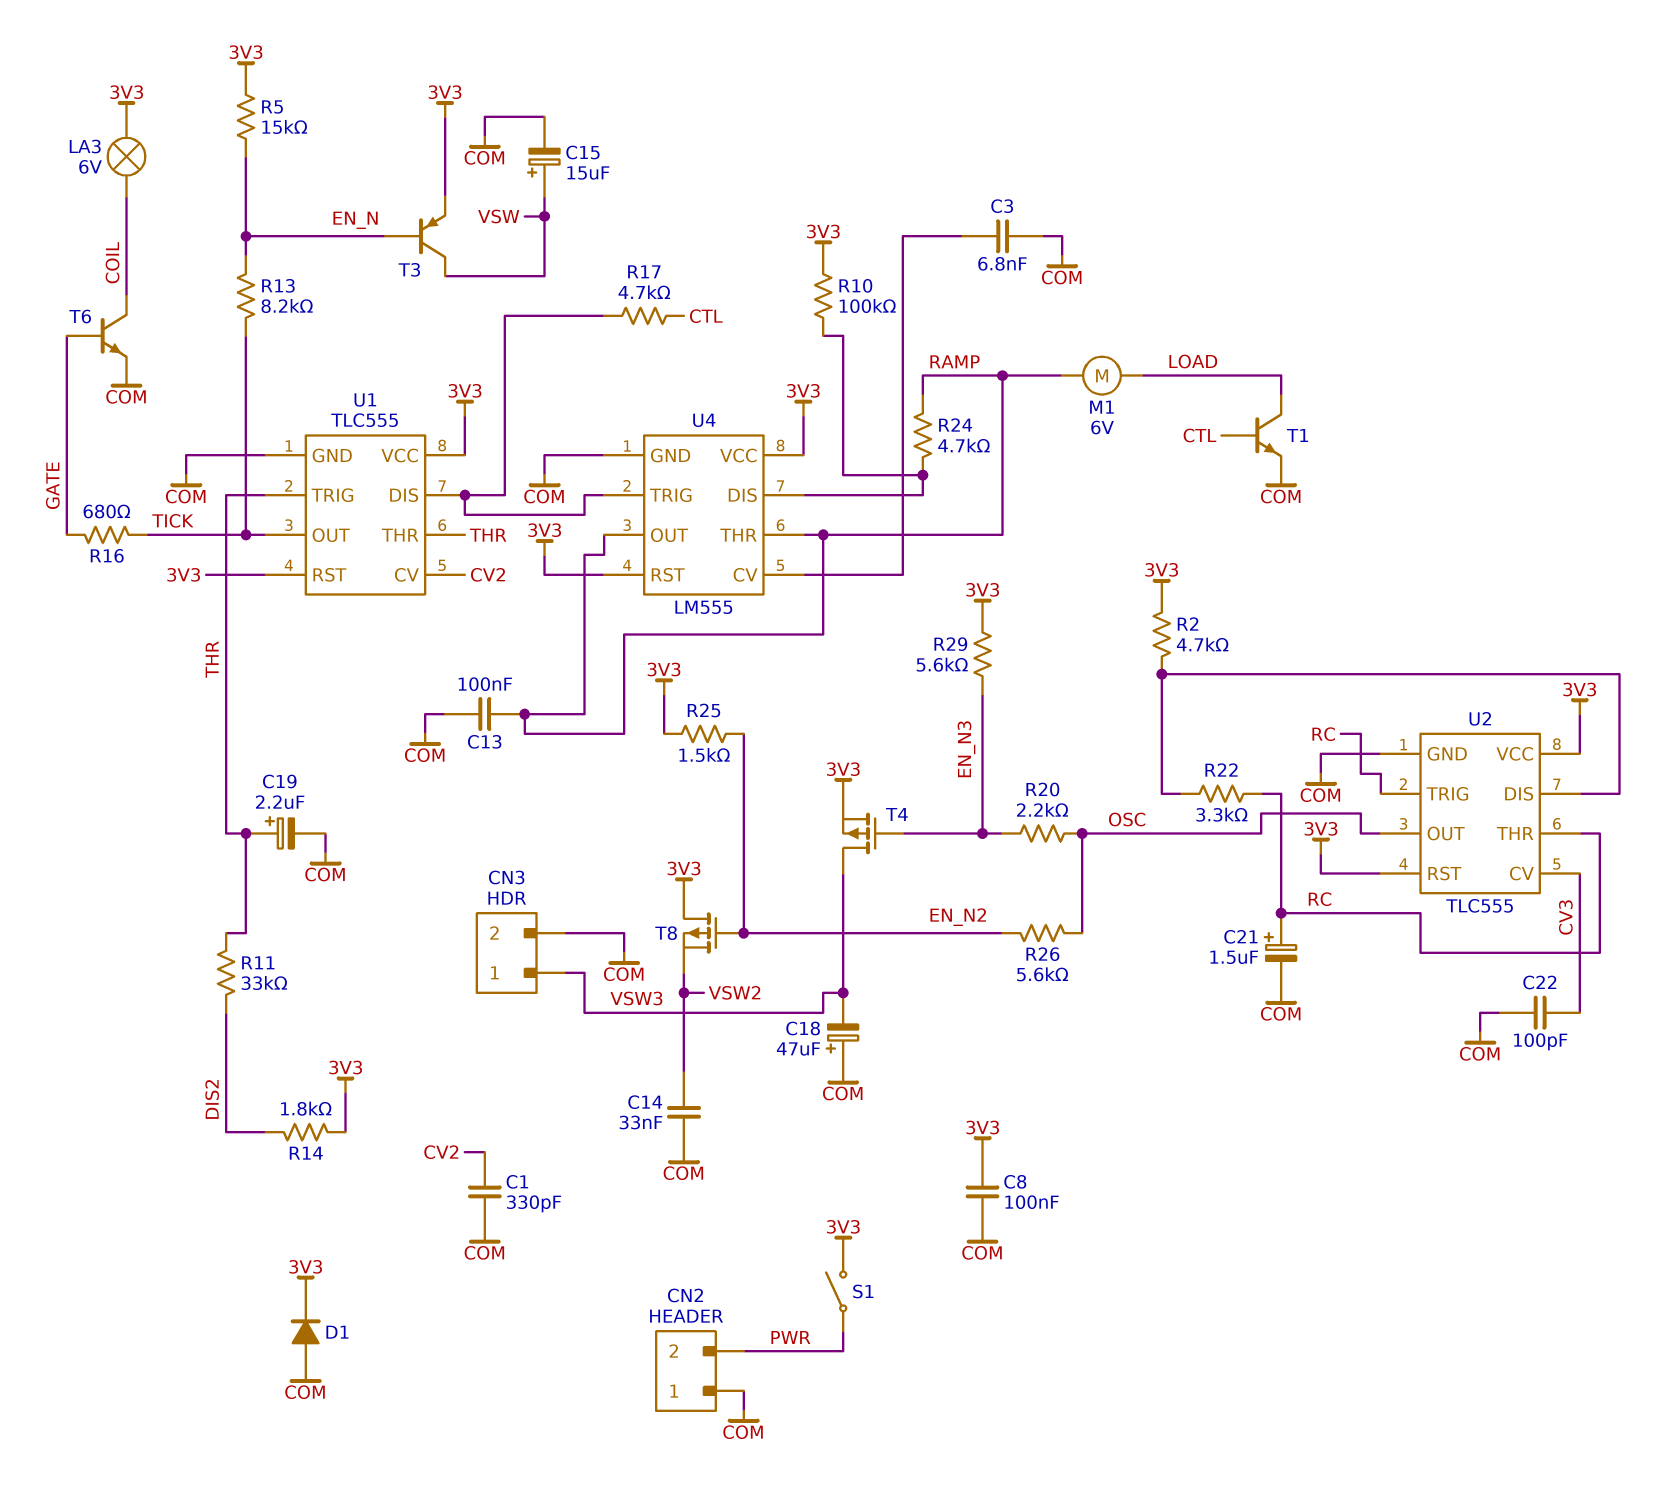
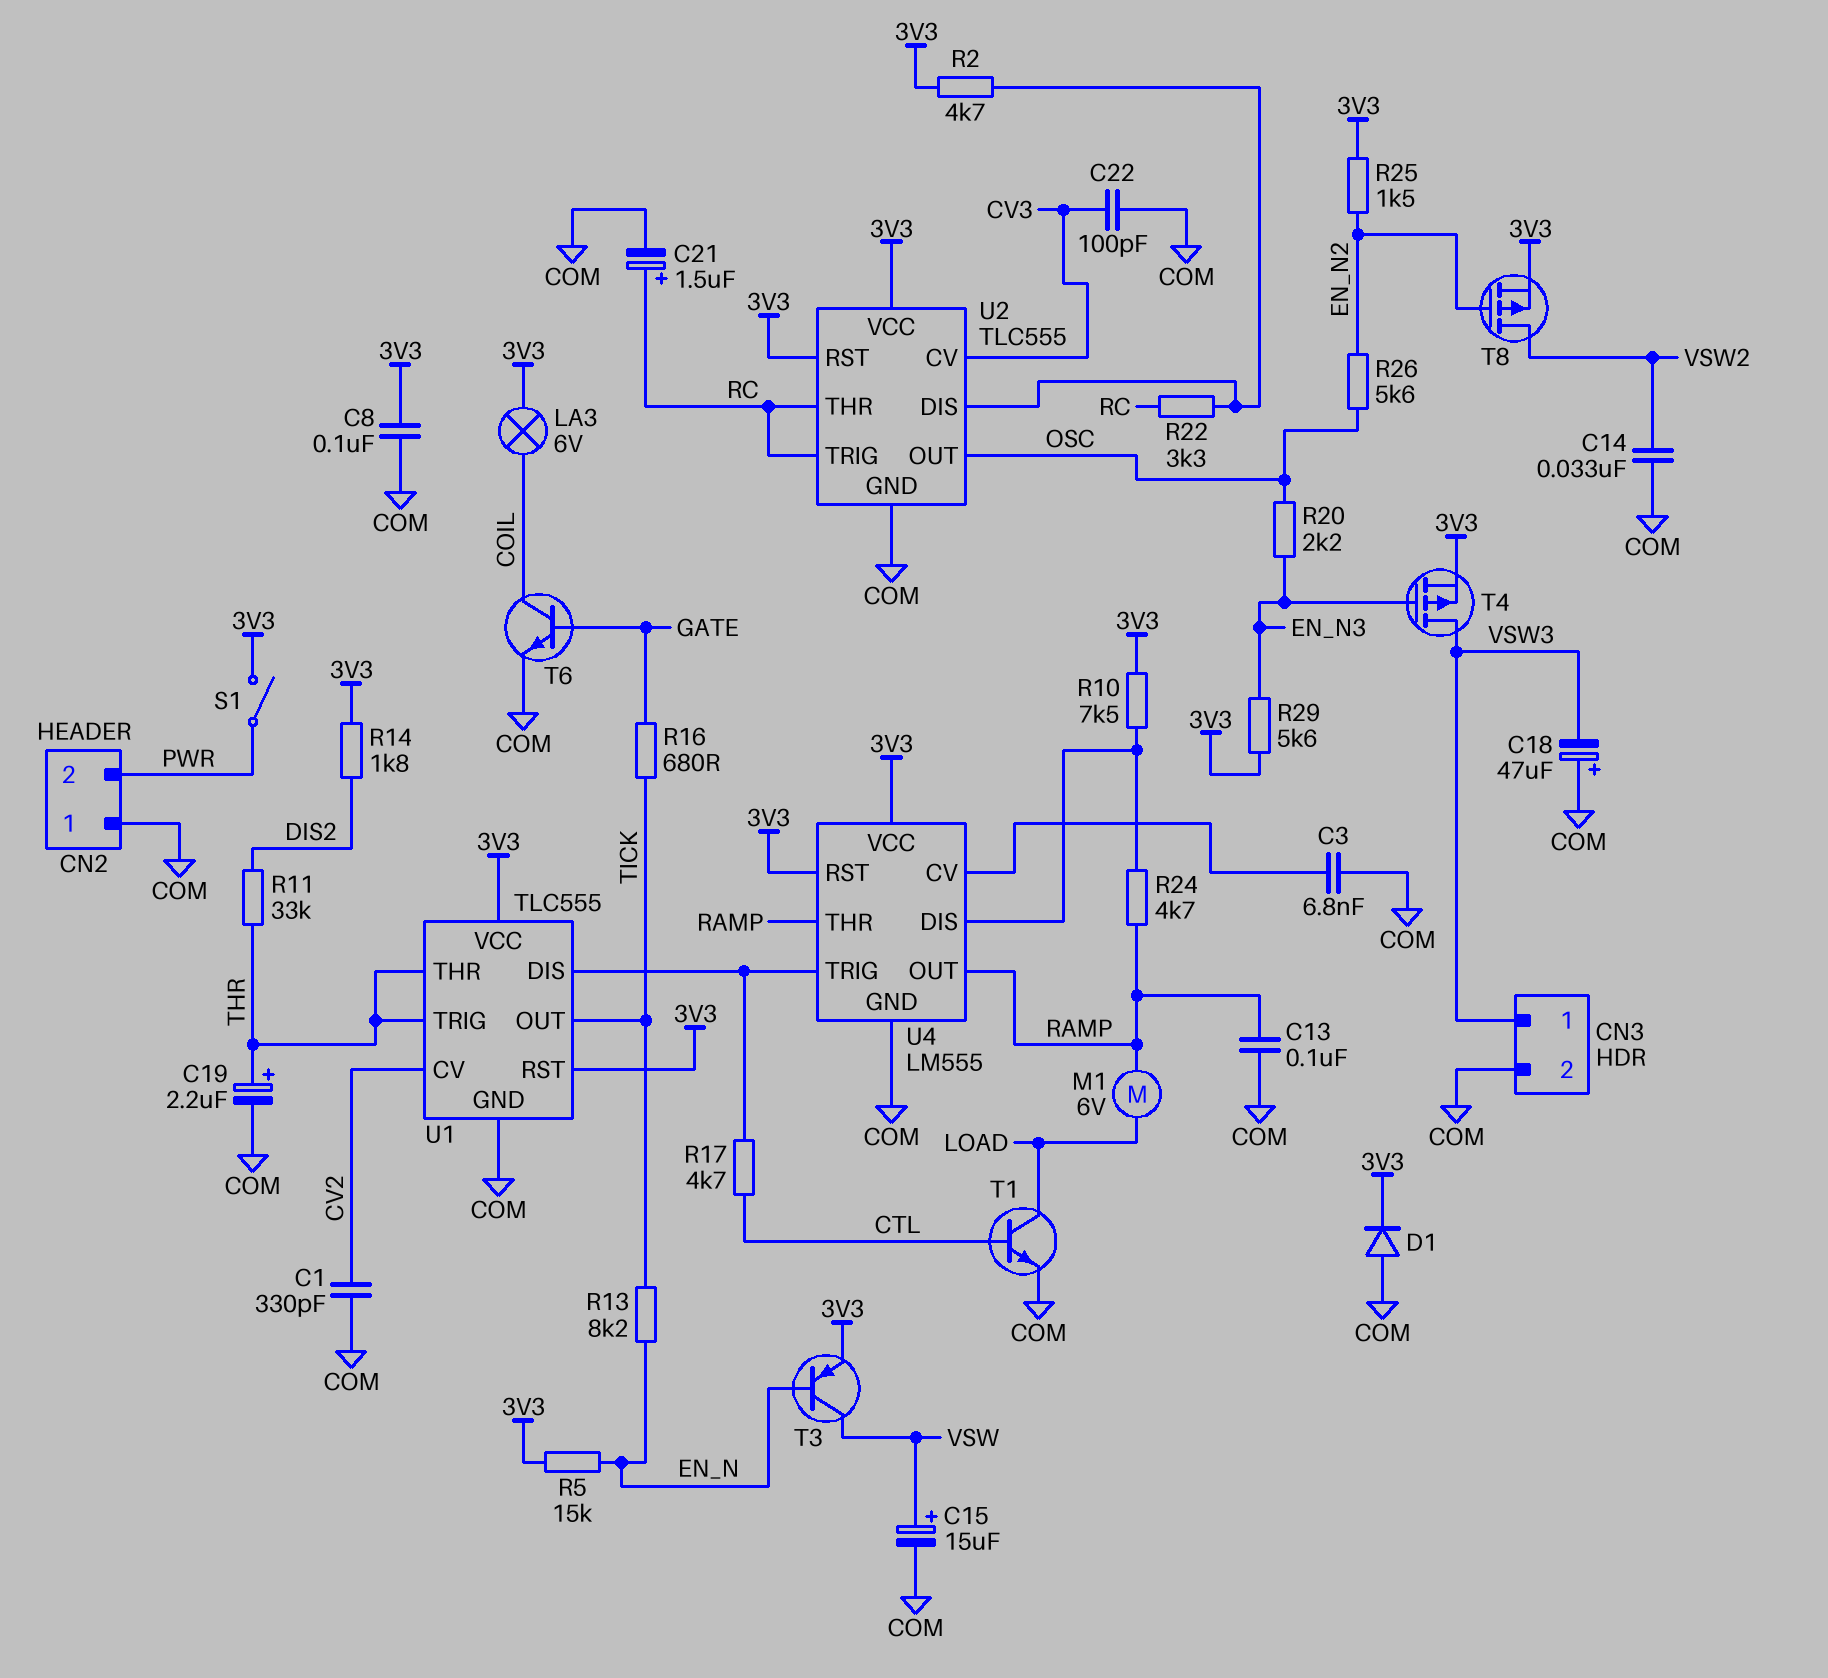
R10: 100k (3V3, U4/DIS) -> 7.5k (3V3, U4/DIS)
T8: PMOS (G EN_N2, D 3V3, S VSW2) -> PMOS (G EN_N2, D VSW2, S 3V3)

